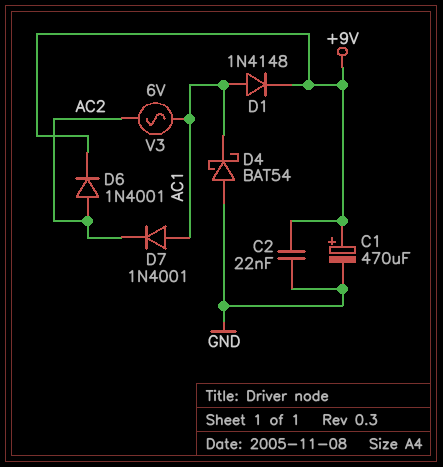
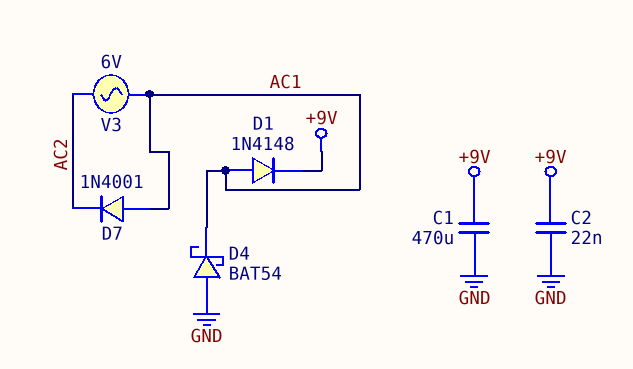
C1: 470uF (plus +9V, minus GND) -> 470uF (+9V, GND)
D6: diode 1N4001 (A AC2, K +9V) -> none

